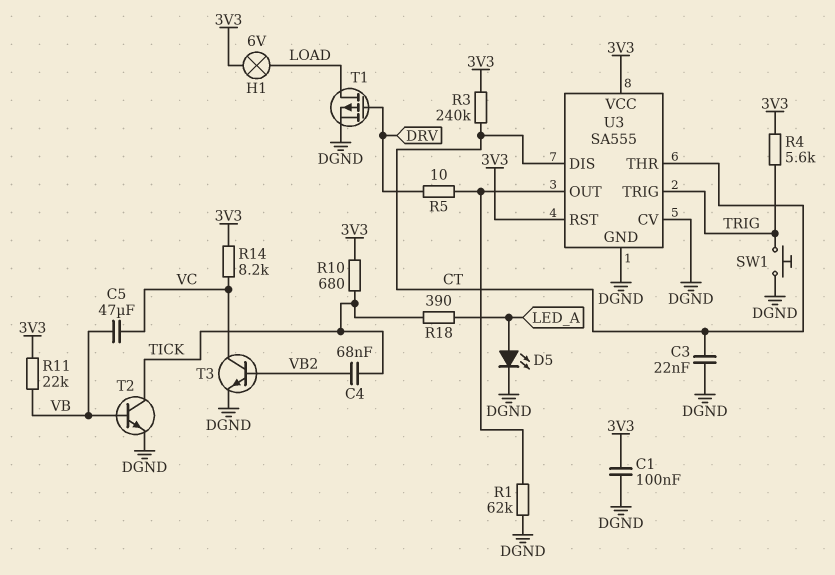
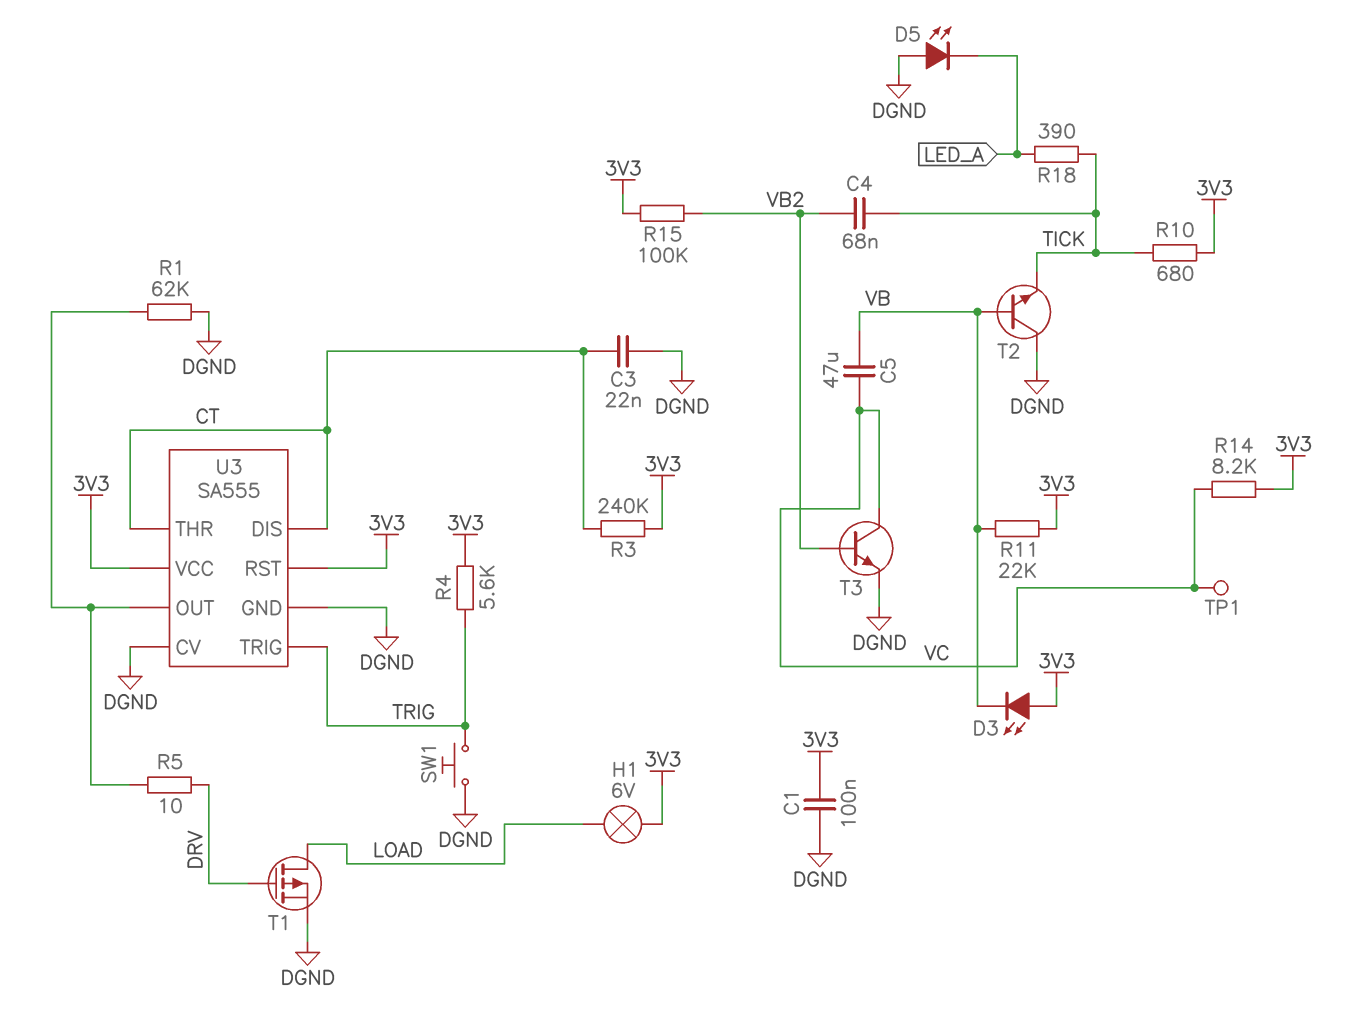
D3: none -> LED (A 3V3, K VB)
D5: LED (A LED_A, K DGND) -> LED (A DGND, K LED_A)
R15: none -> 100k (3V3, VB2)
T2: NPN (B VB, C TICK, E DGND) -> NPN (B VB, C DGND, E TICK)
TP1: none -> test point (VC)

